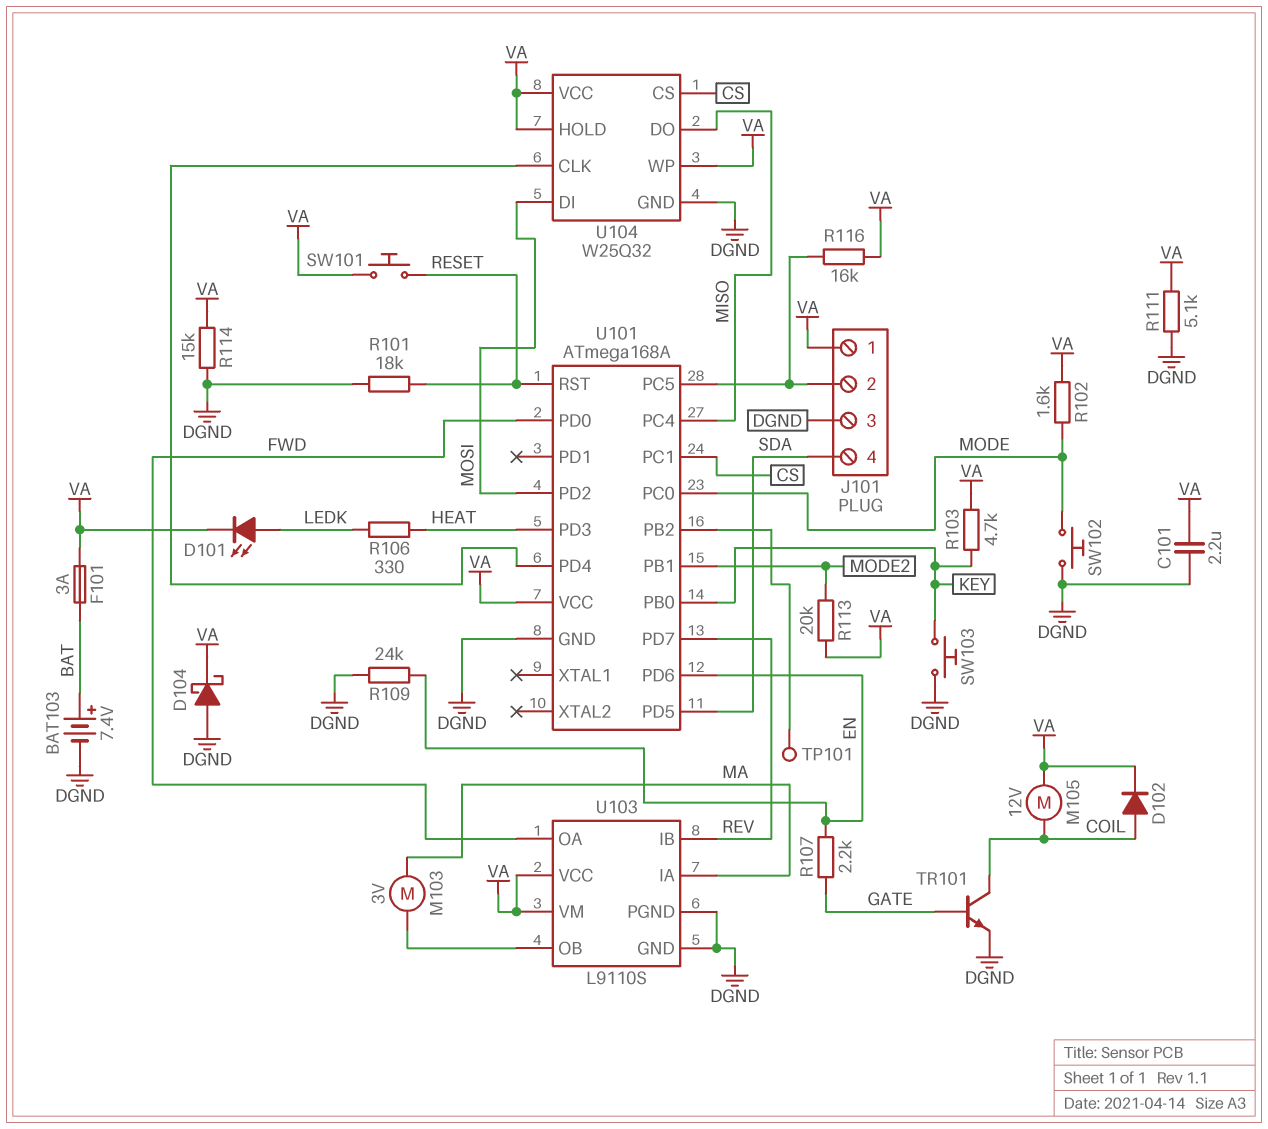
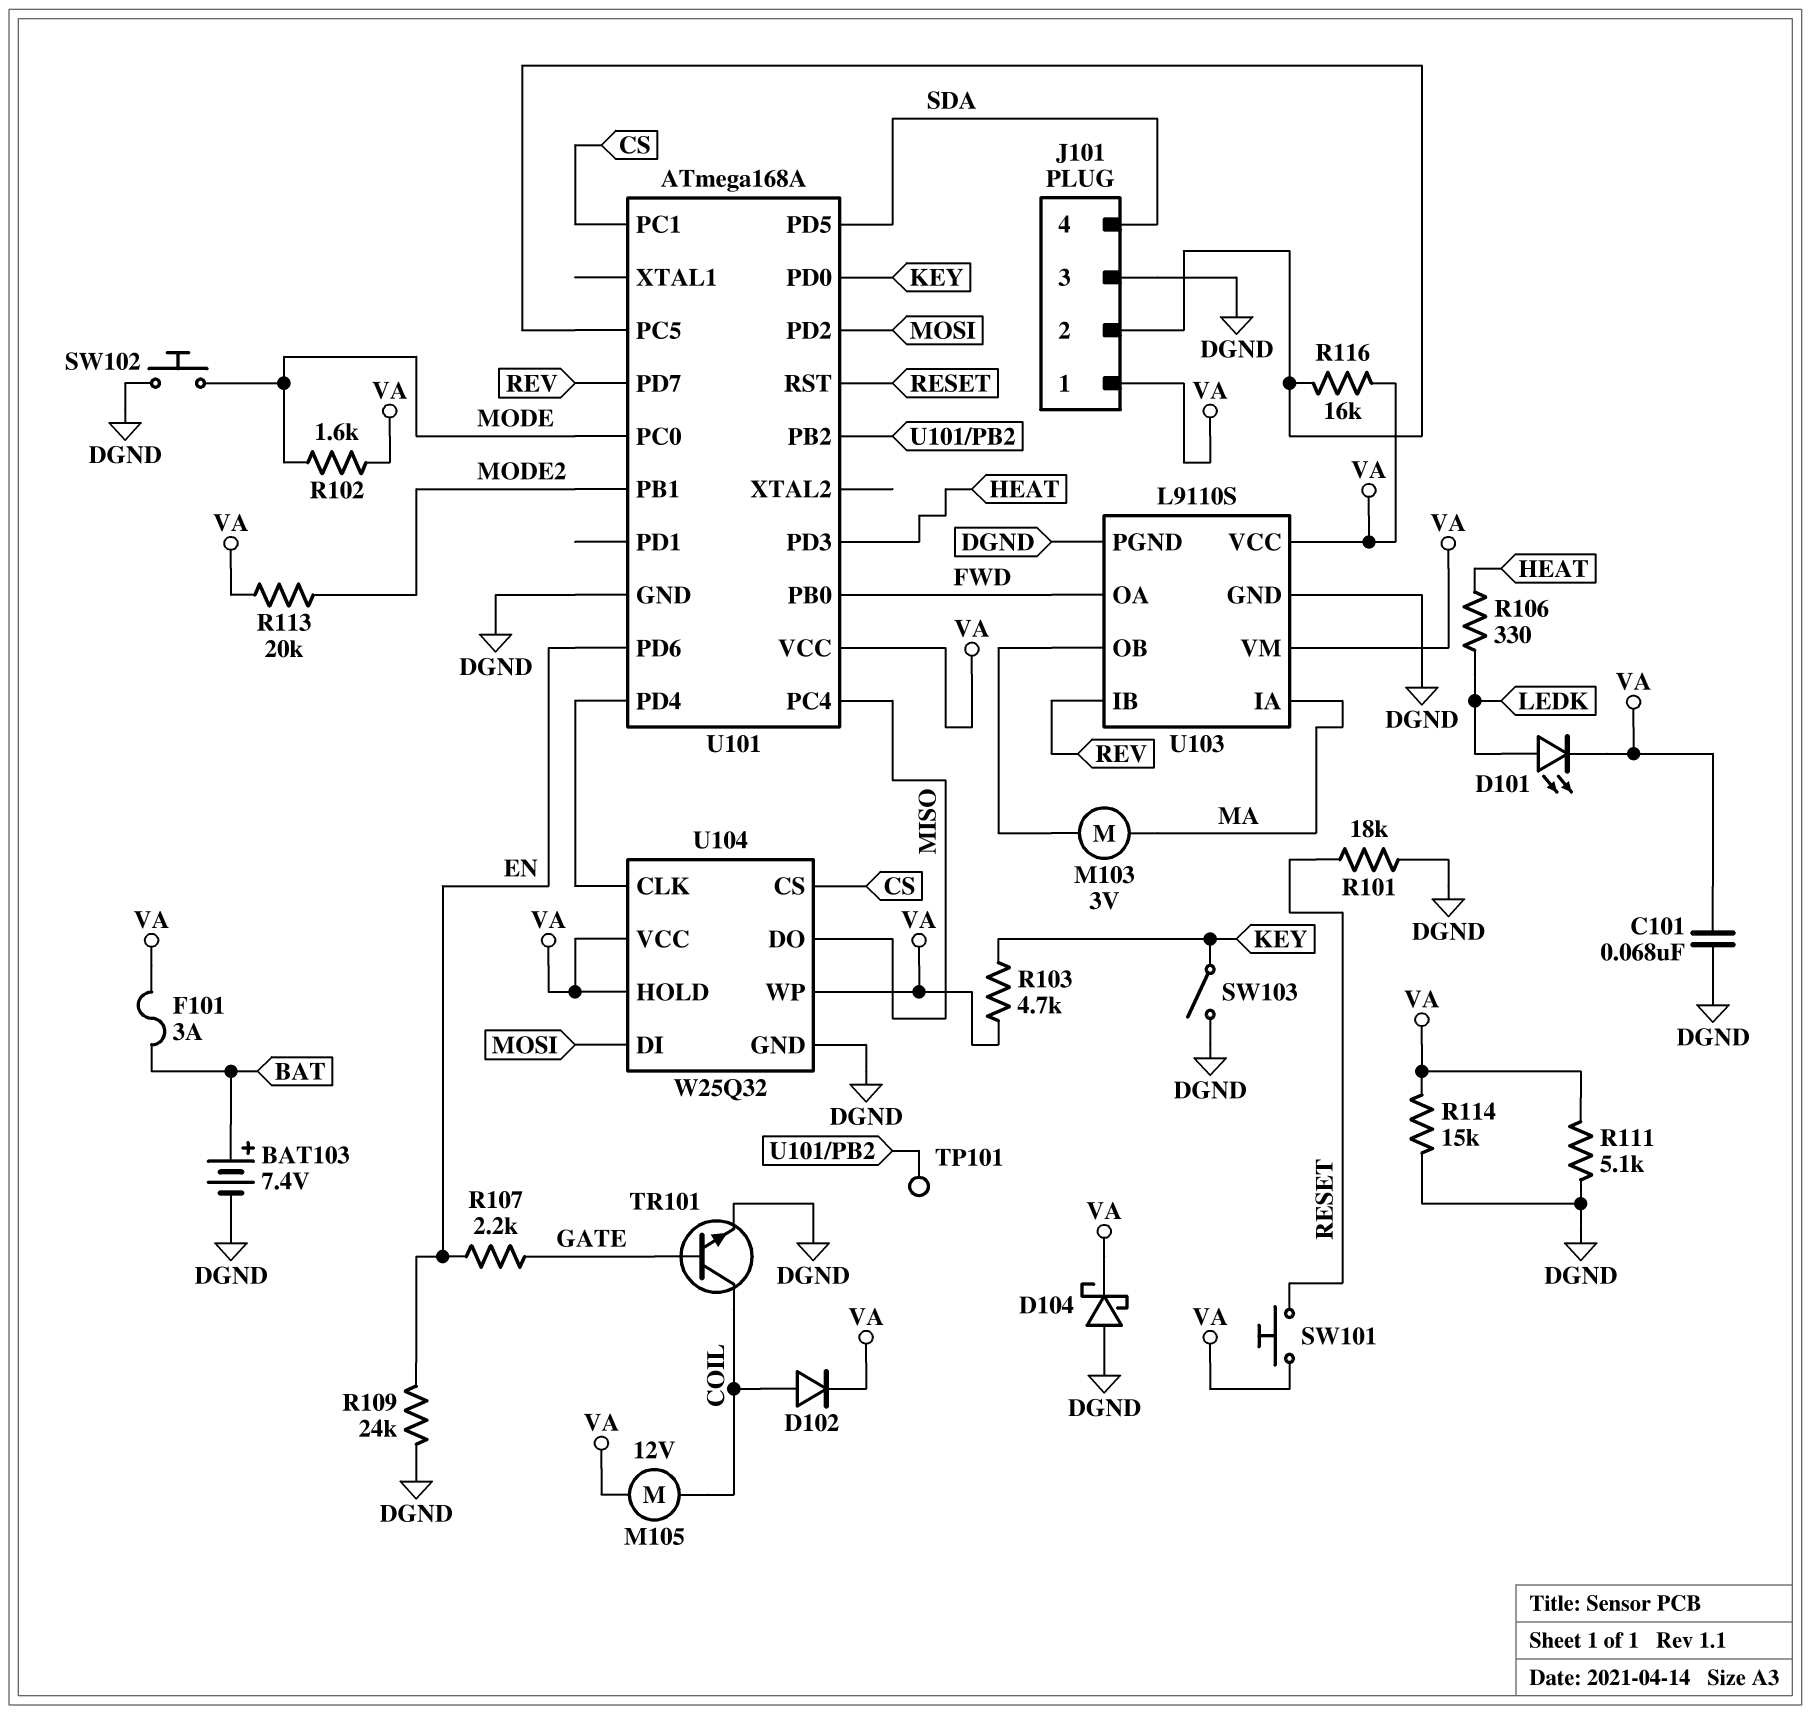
C101: 2.2uF (DGND, VA) -> 68nF (DGND, VA)
SW103: button (DGND, KEY) -> switch (DGND, KEY)
U101 pin PB0: KEY -> FWD
U101 pin PD0: FWD -> KEY

